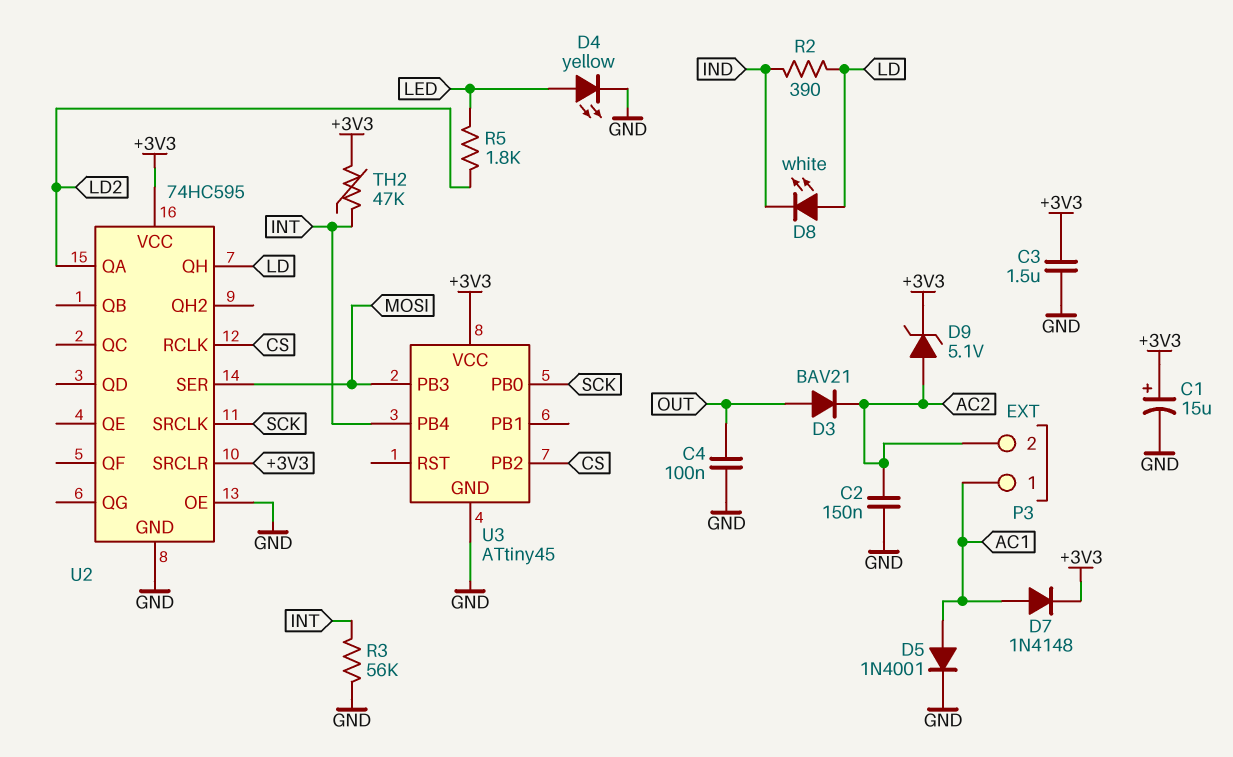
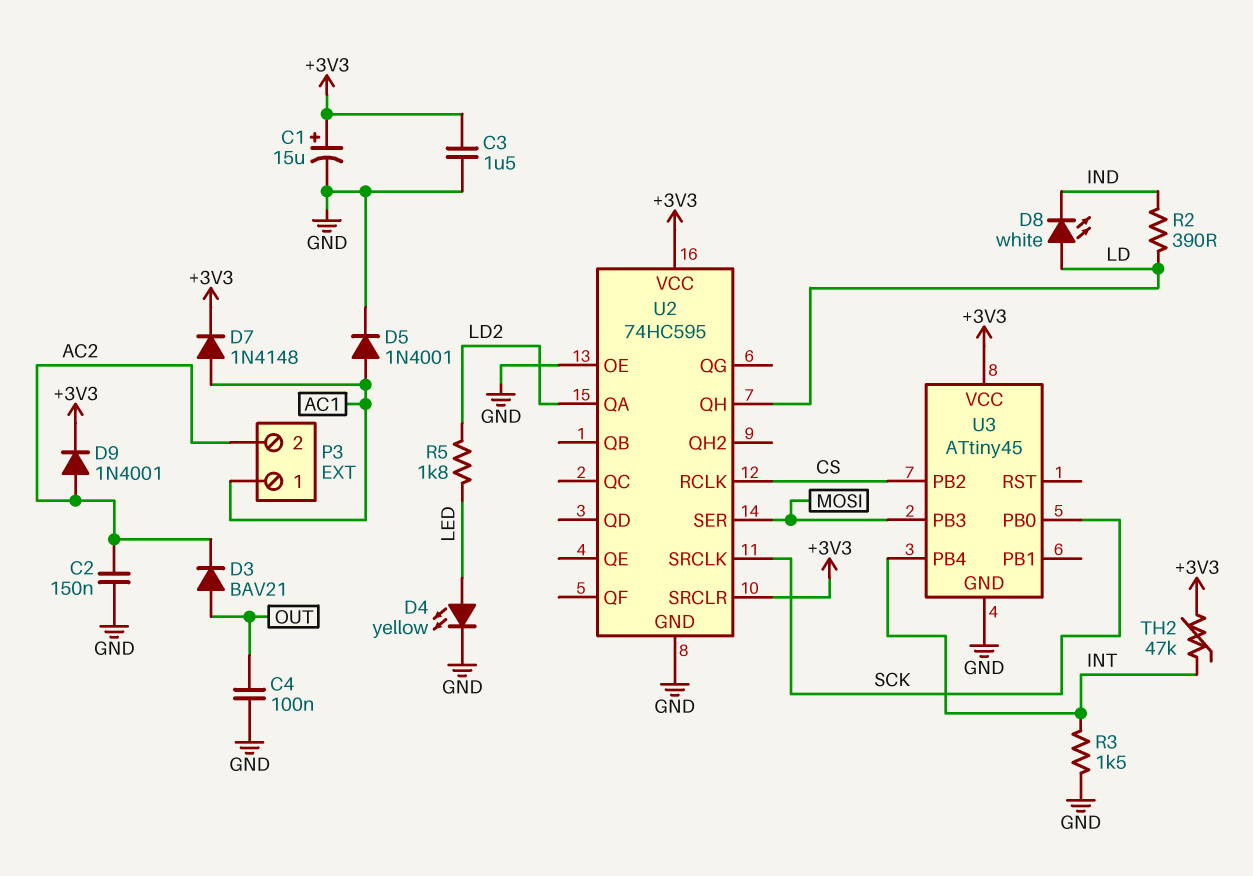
D9: zener 5.1V (A AC2, K +3V3) -> diode 1N4001 (A AC2, K +3V3)
R3: 56k (GND, INT) -> 1.5k (GND, INT)

